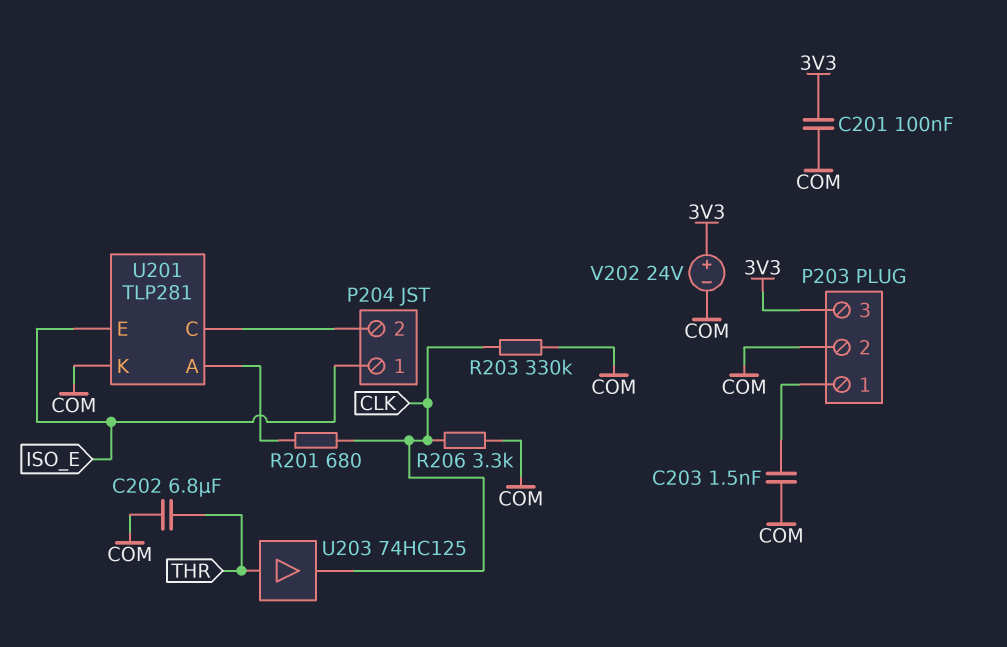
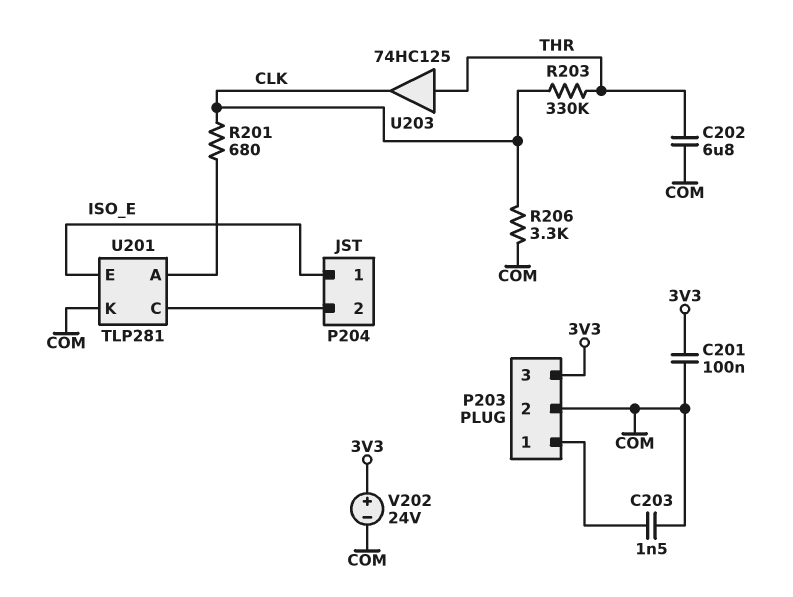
R203: 330k (CLK, COM) -> 330k (CLK, THR)

